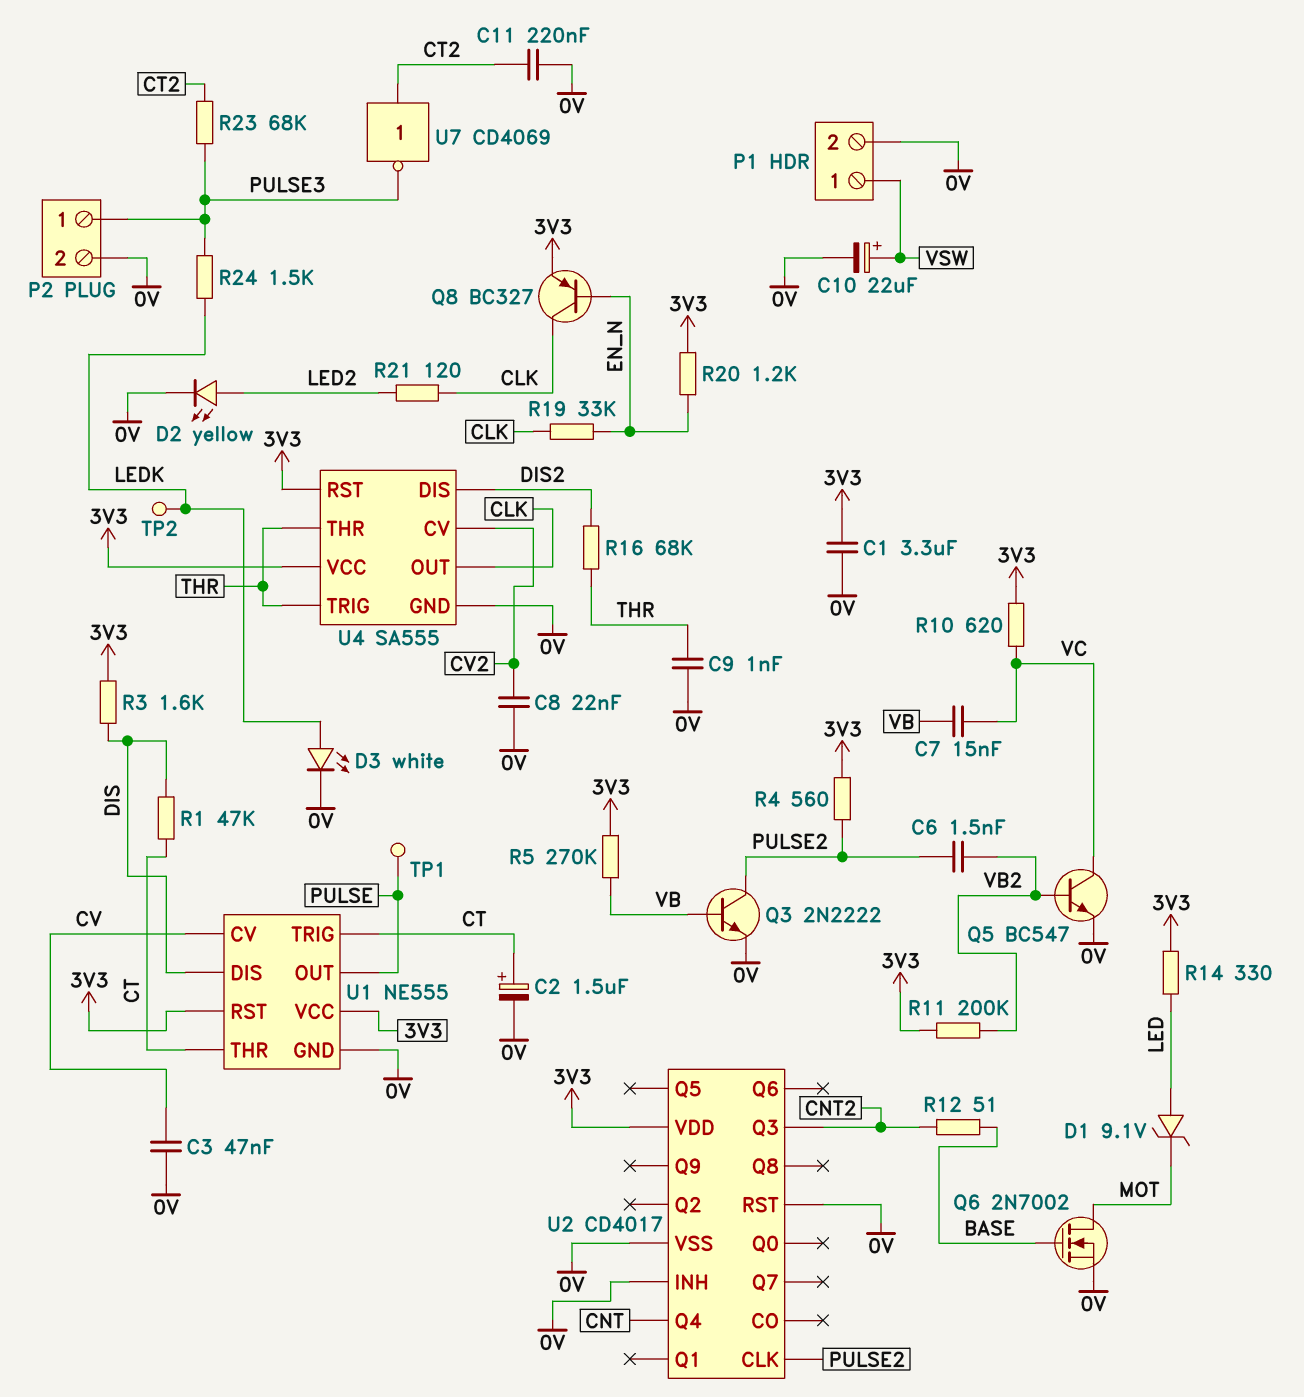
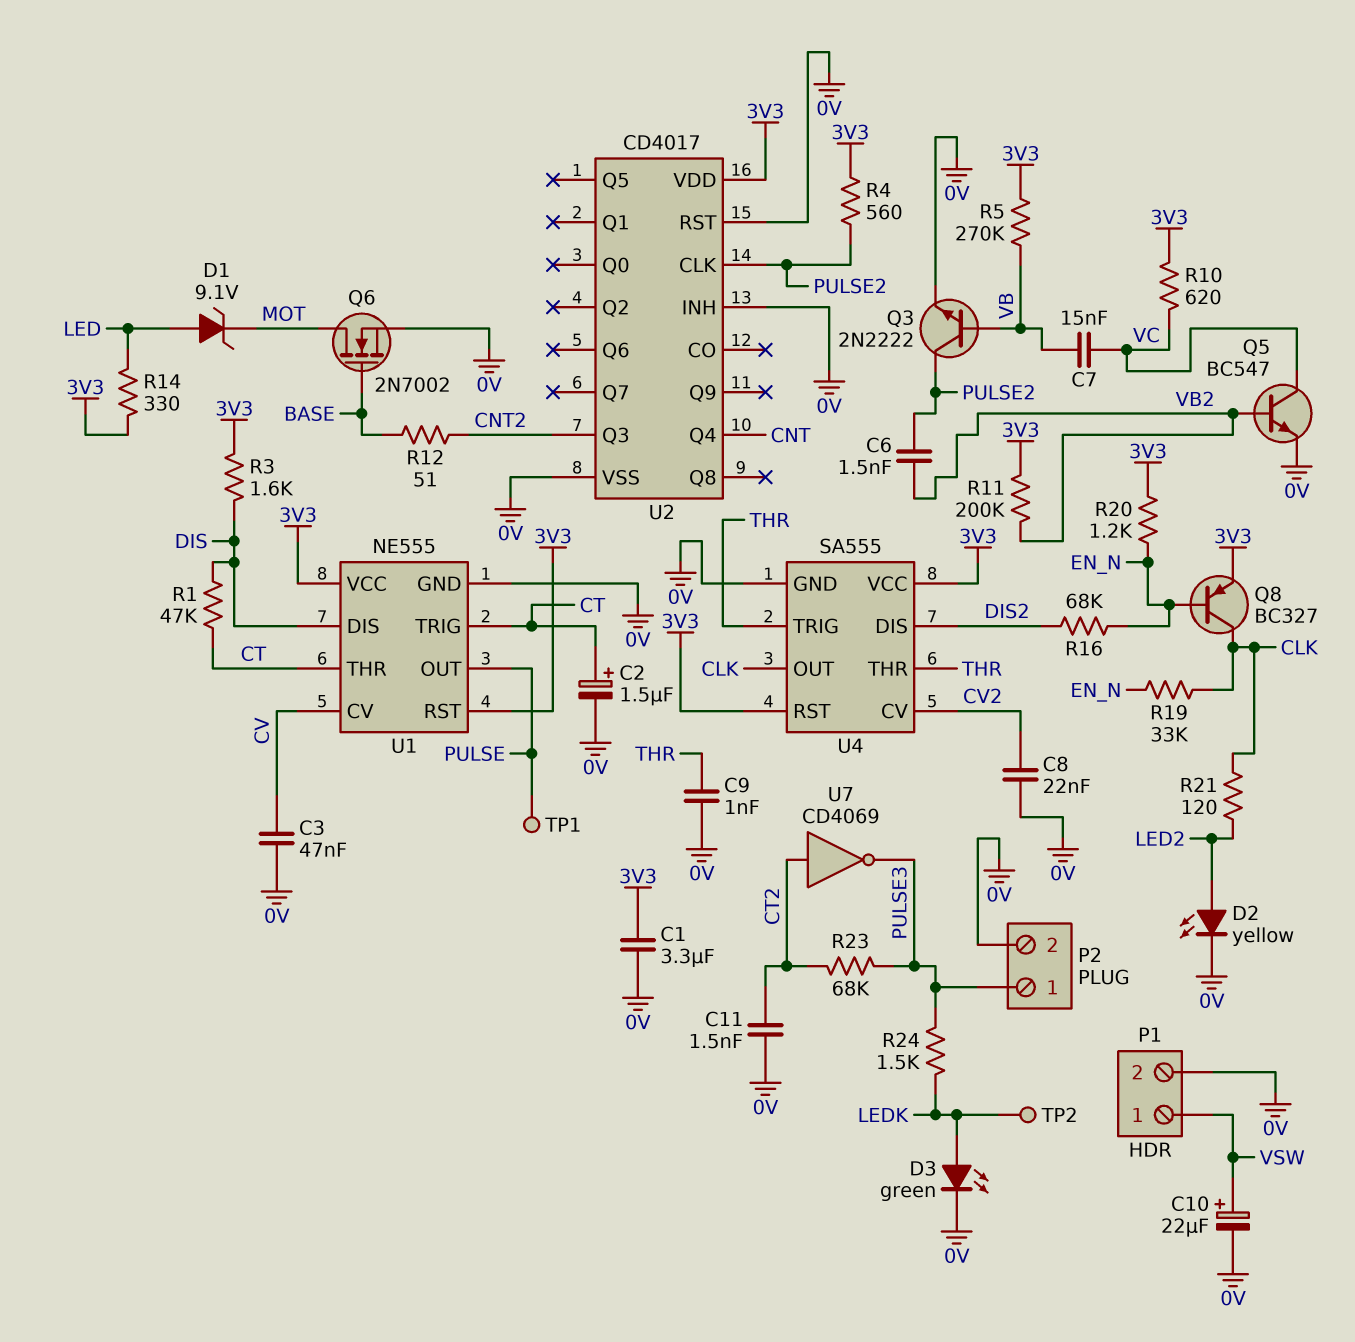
C11: 220nF (0V, CT2) -> 1.5nF (0V, CT2)
D3: LED white (A LEDK, K 0V) -> LED green (A LEDK, K 0V)
R16: 68k (DIS2, THR) -> 68k (DIS2, EN_N)

